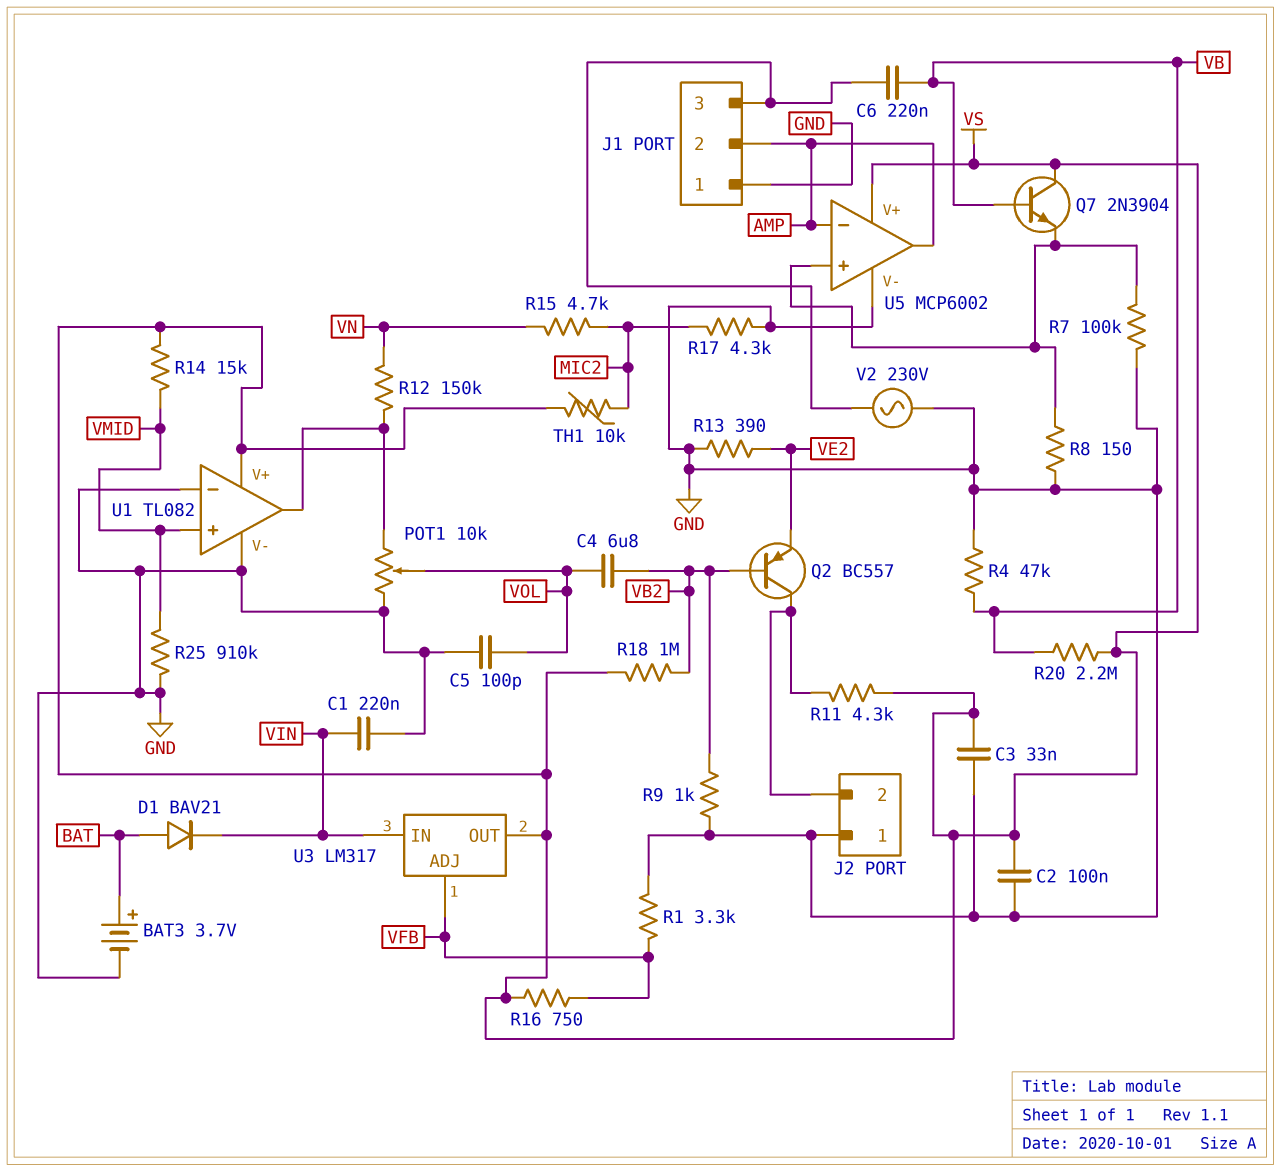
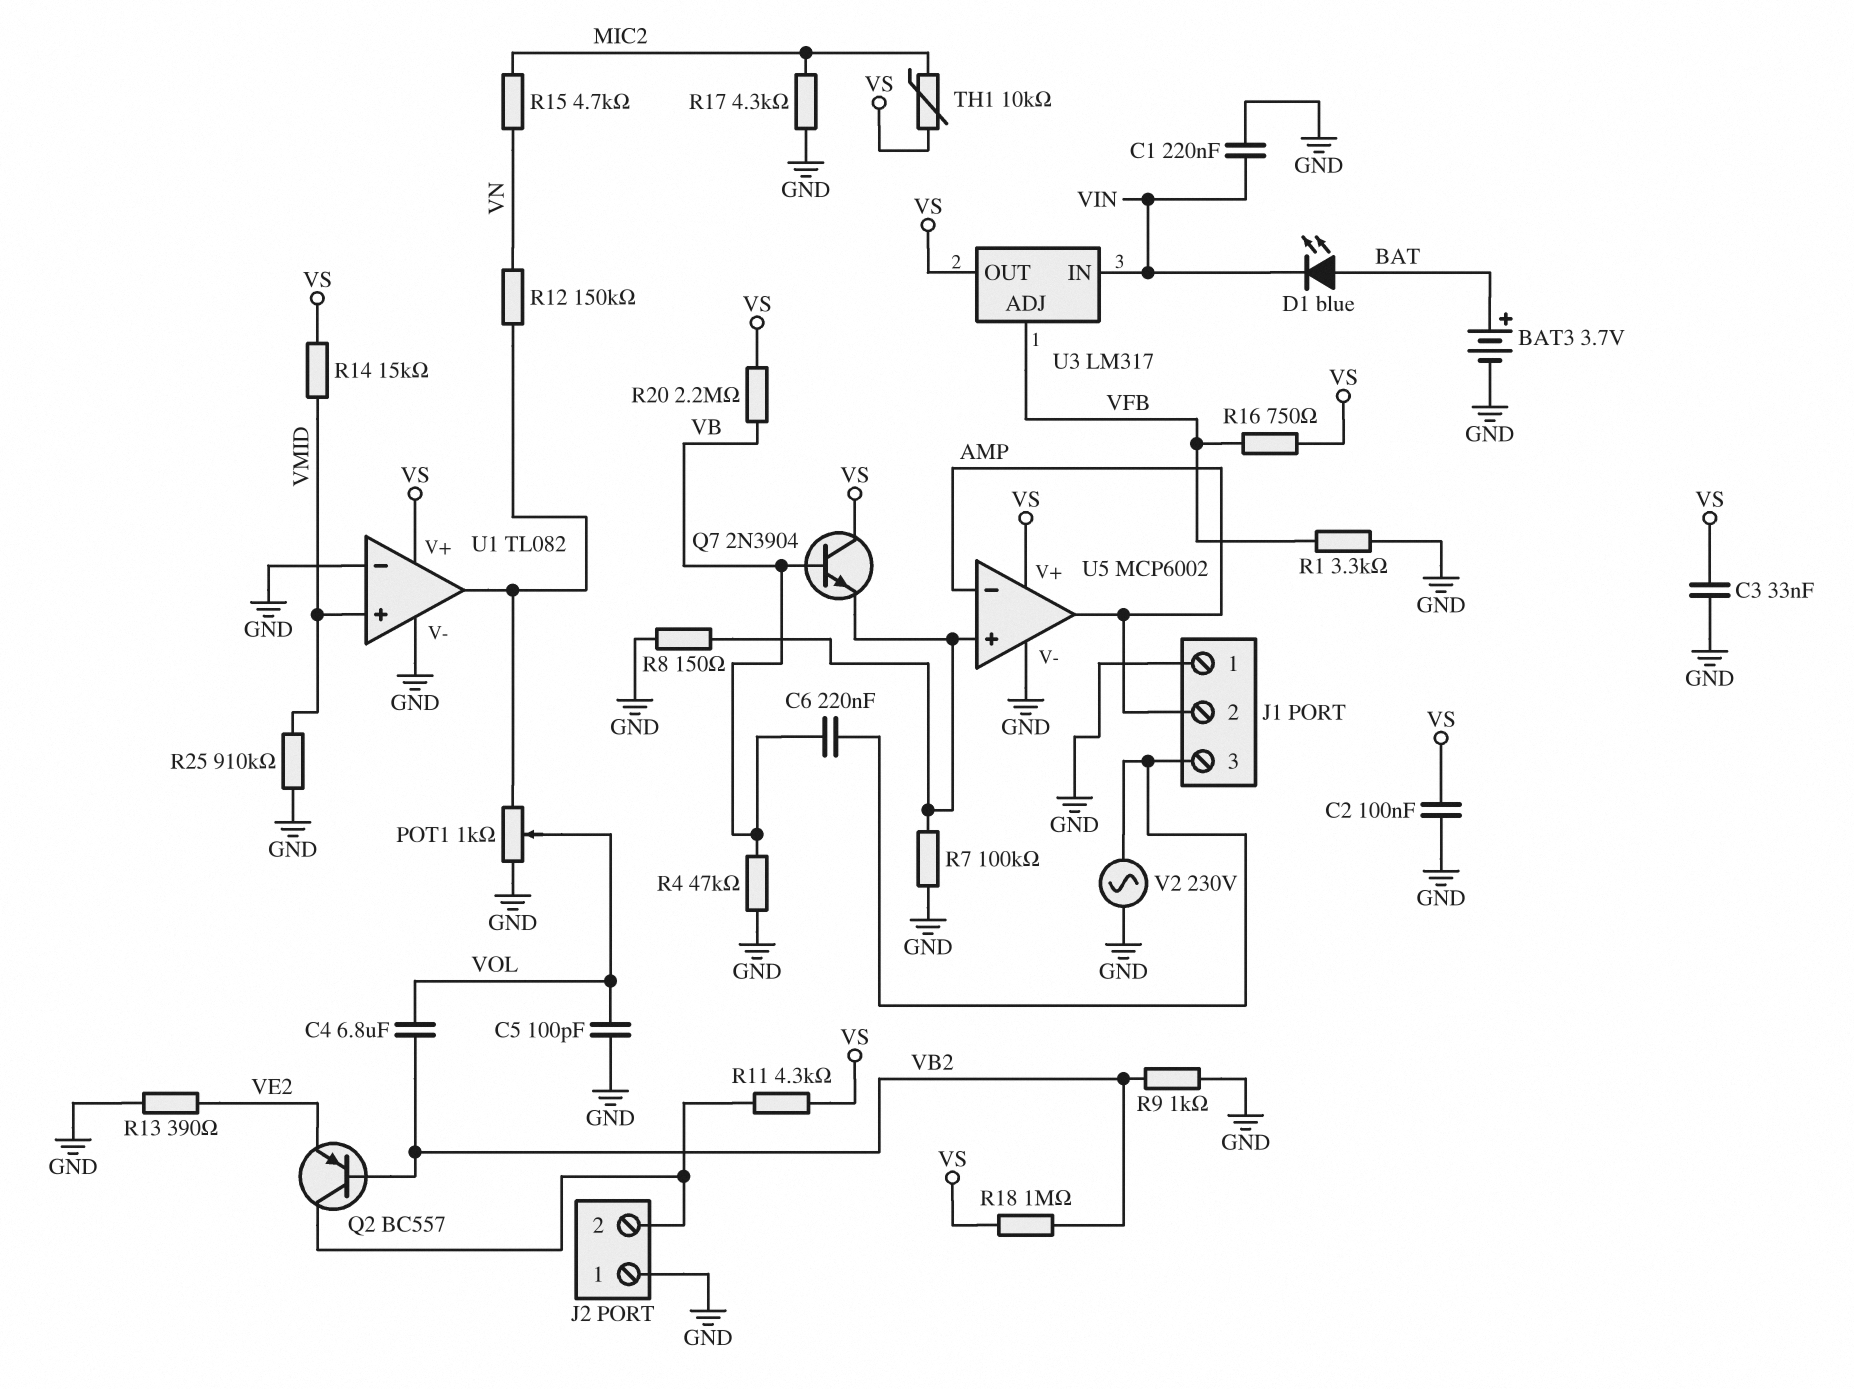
D1: diode BAV21 (A BAT, K VIN) -> LED blue (A BAT, K VIN)
POT1: 10k (GND, U1/out, wiper VOL) -> 1k (GND, U1/out, wiper VOL)

